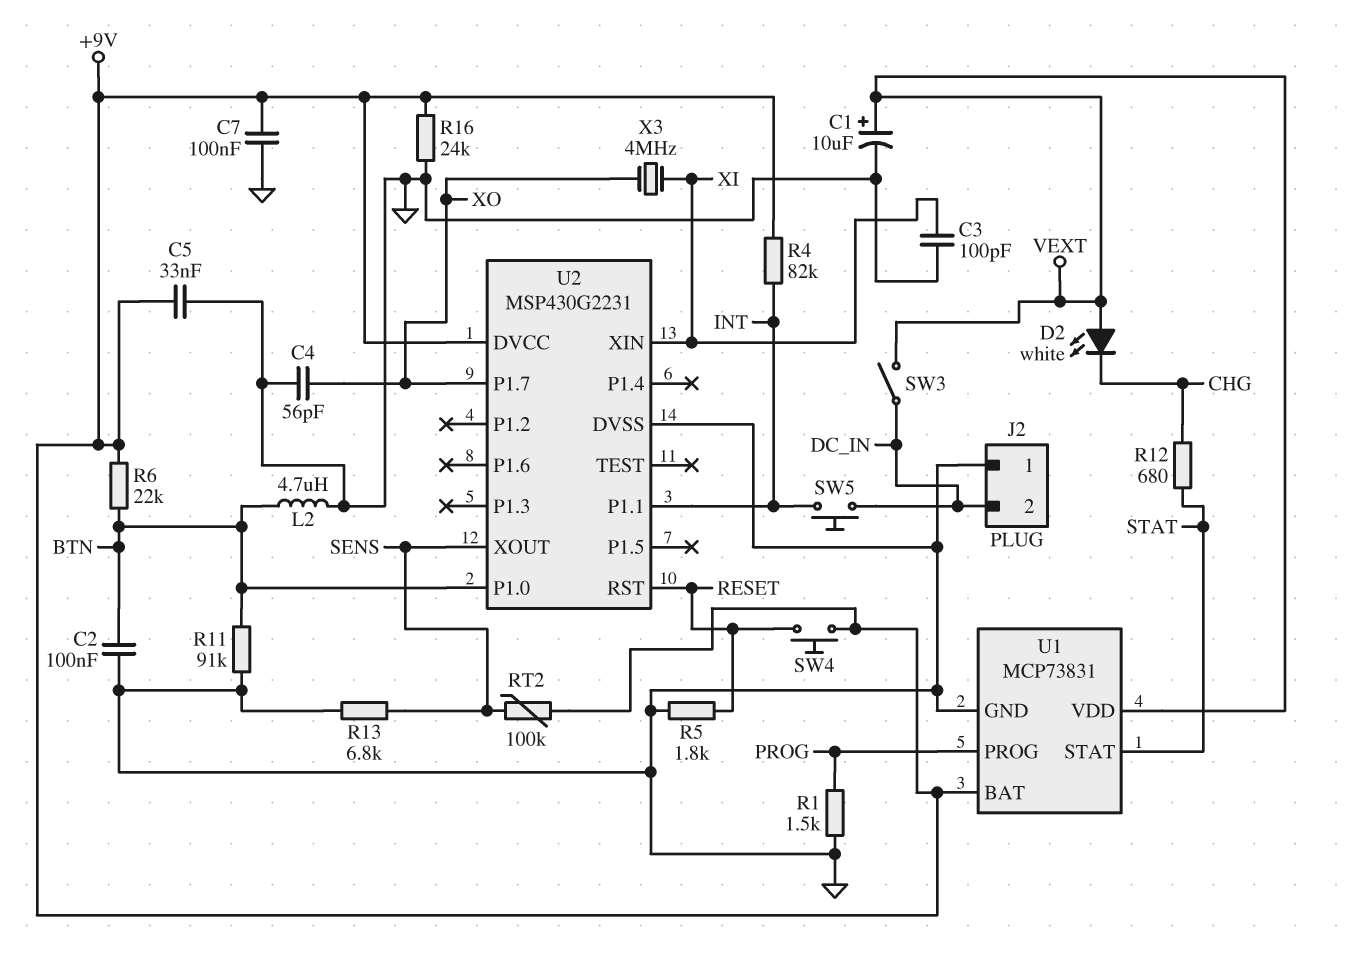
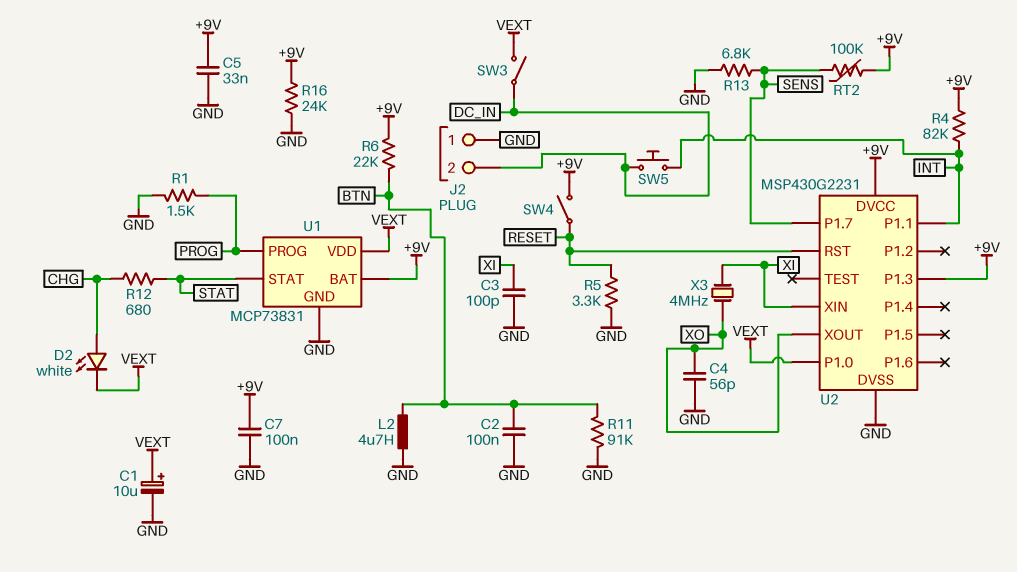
D2: LED white (A VEXT, K CHG) -> LED white (A CHG, K VEXT)
R5: 1.8k (GND, RESET) -> 3.3k (GND, RESET)
SW4: button (+9V, RESET) -> switch (+9V, RESET)
U2 pin P1.0: BTN -> VEXT
U2 pin P1.3: none -> +9V
U2 pin P1.7: XO -> SENS
U2 pin XOUT: SENS -> XO

